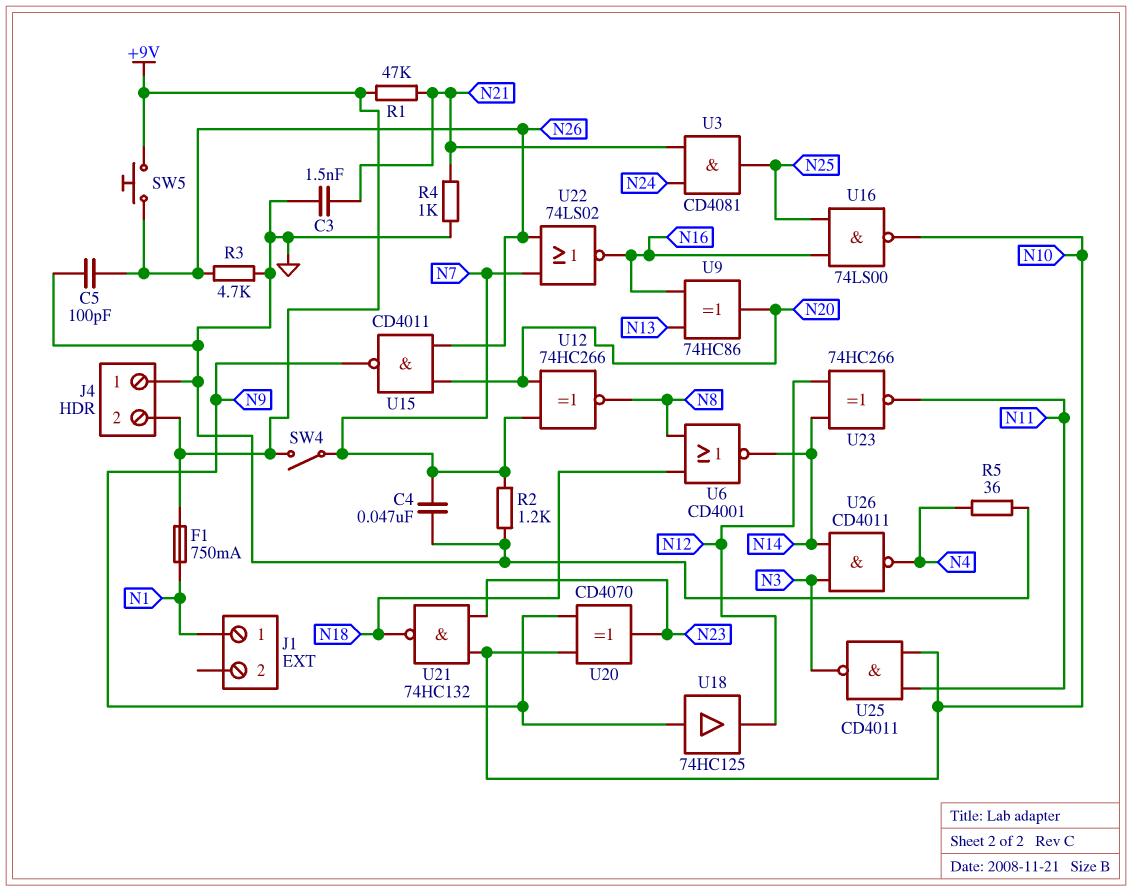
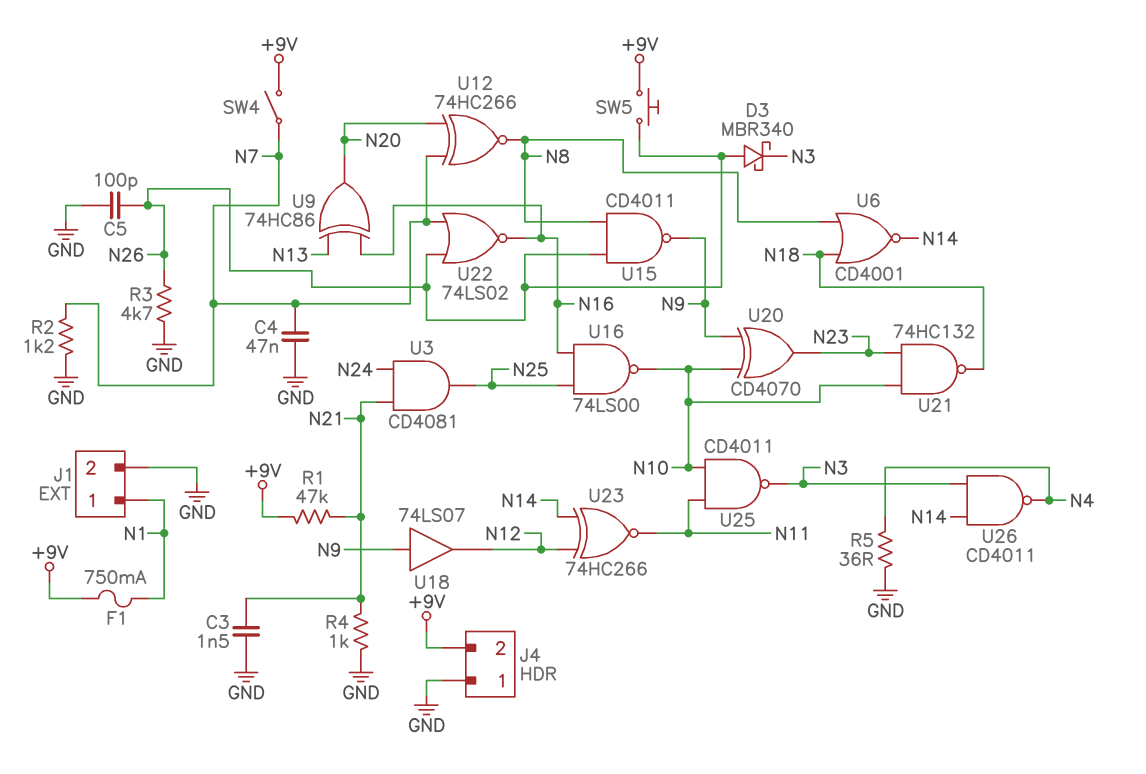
D3: none -> schottky MBR340 (A N26, K N3)
J1 pin 2: none -> GND
U15: NAND CD4011 (in N20, in N26, out N9) -> NAND CD4011 (in N8, in N26, out N9)
U18: buffer 74HC125 (in N9, out N12) -> buffer 74LS07 (in N9, out N12)

